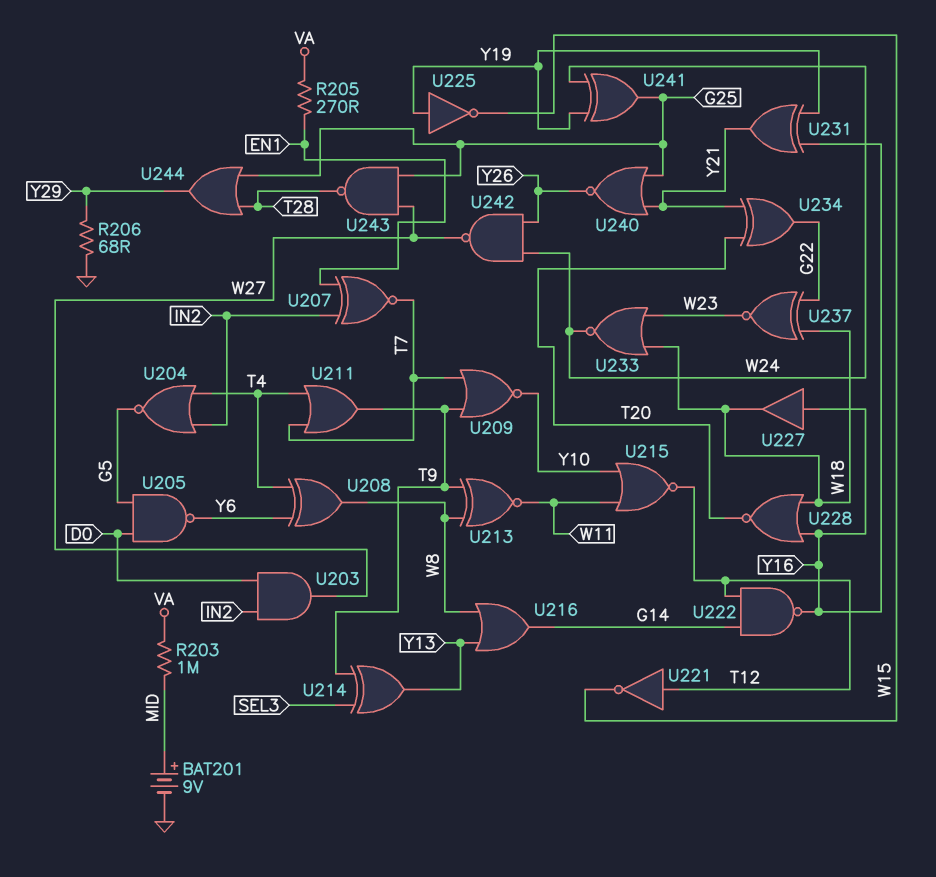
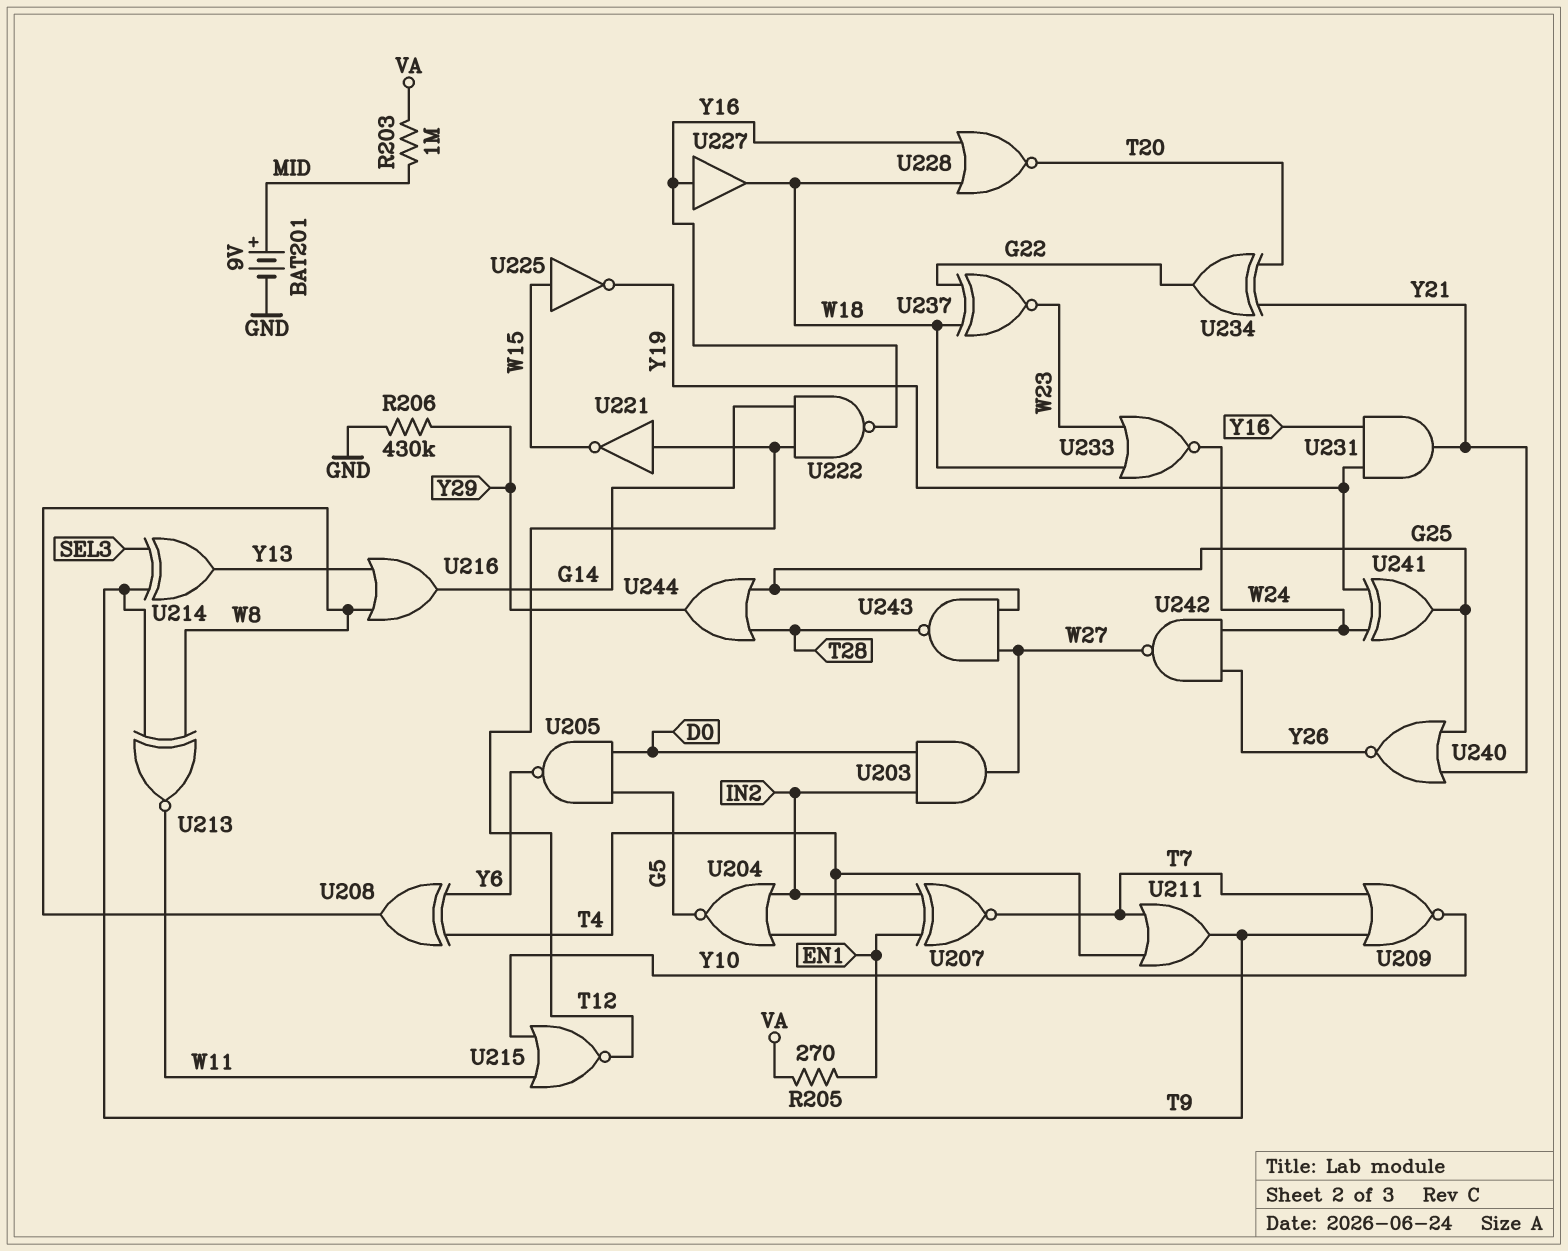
R206: 68 (GND, Y29) -> 430k (GND, Y29)
U225: NOT (in Y19, out W15) -> NOT (in W15, out Y19)
U231: XOR (in Y16, in Y19, out Y21) -> AND (in Y16, in Y19, out Y21)

